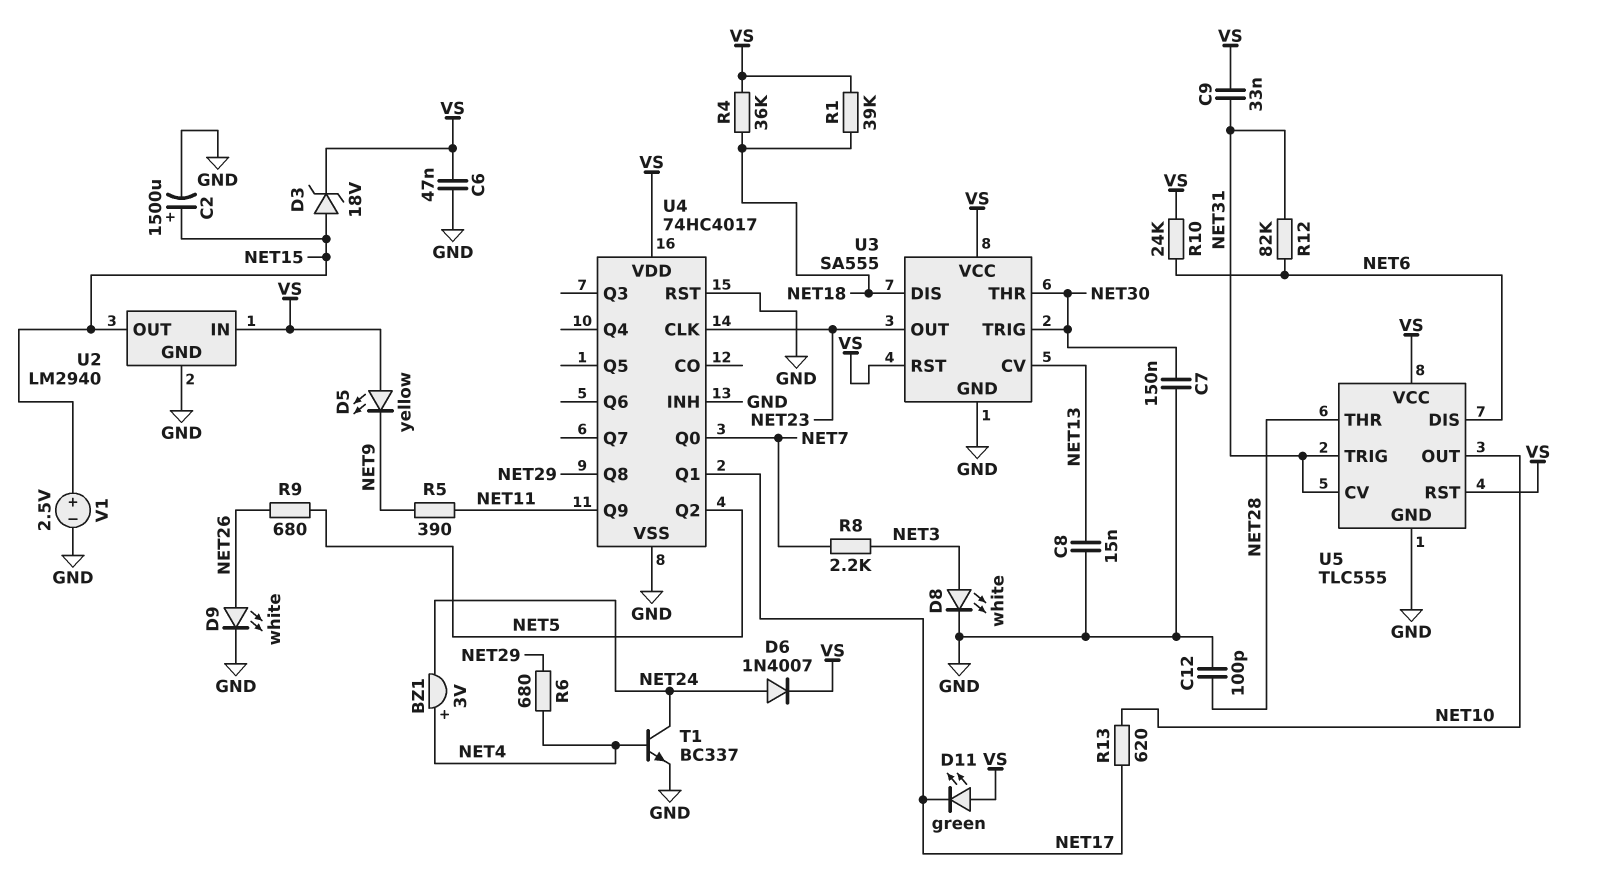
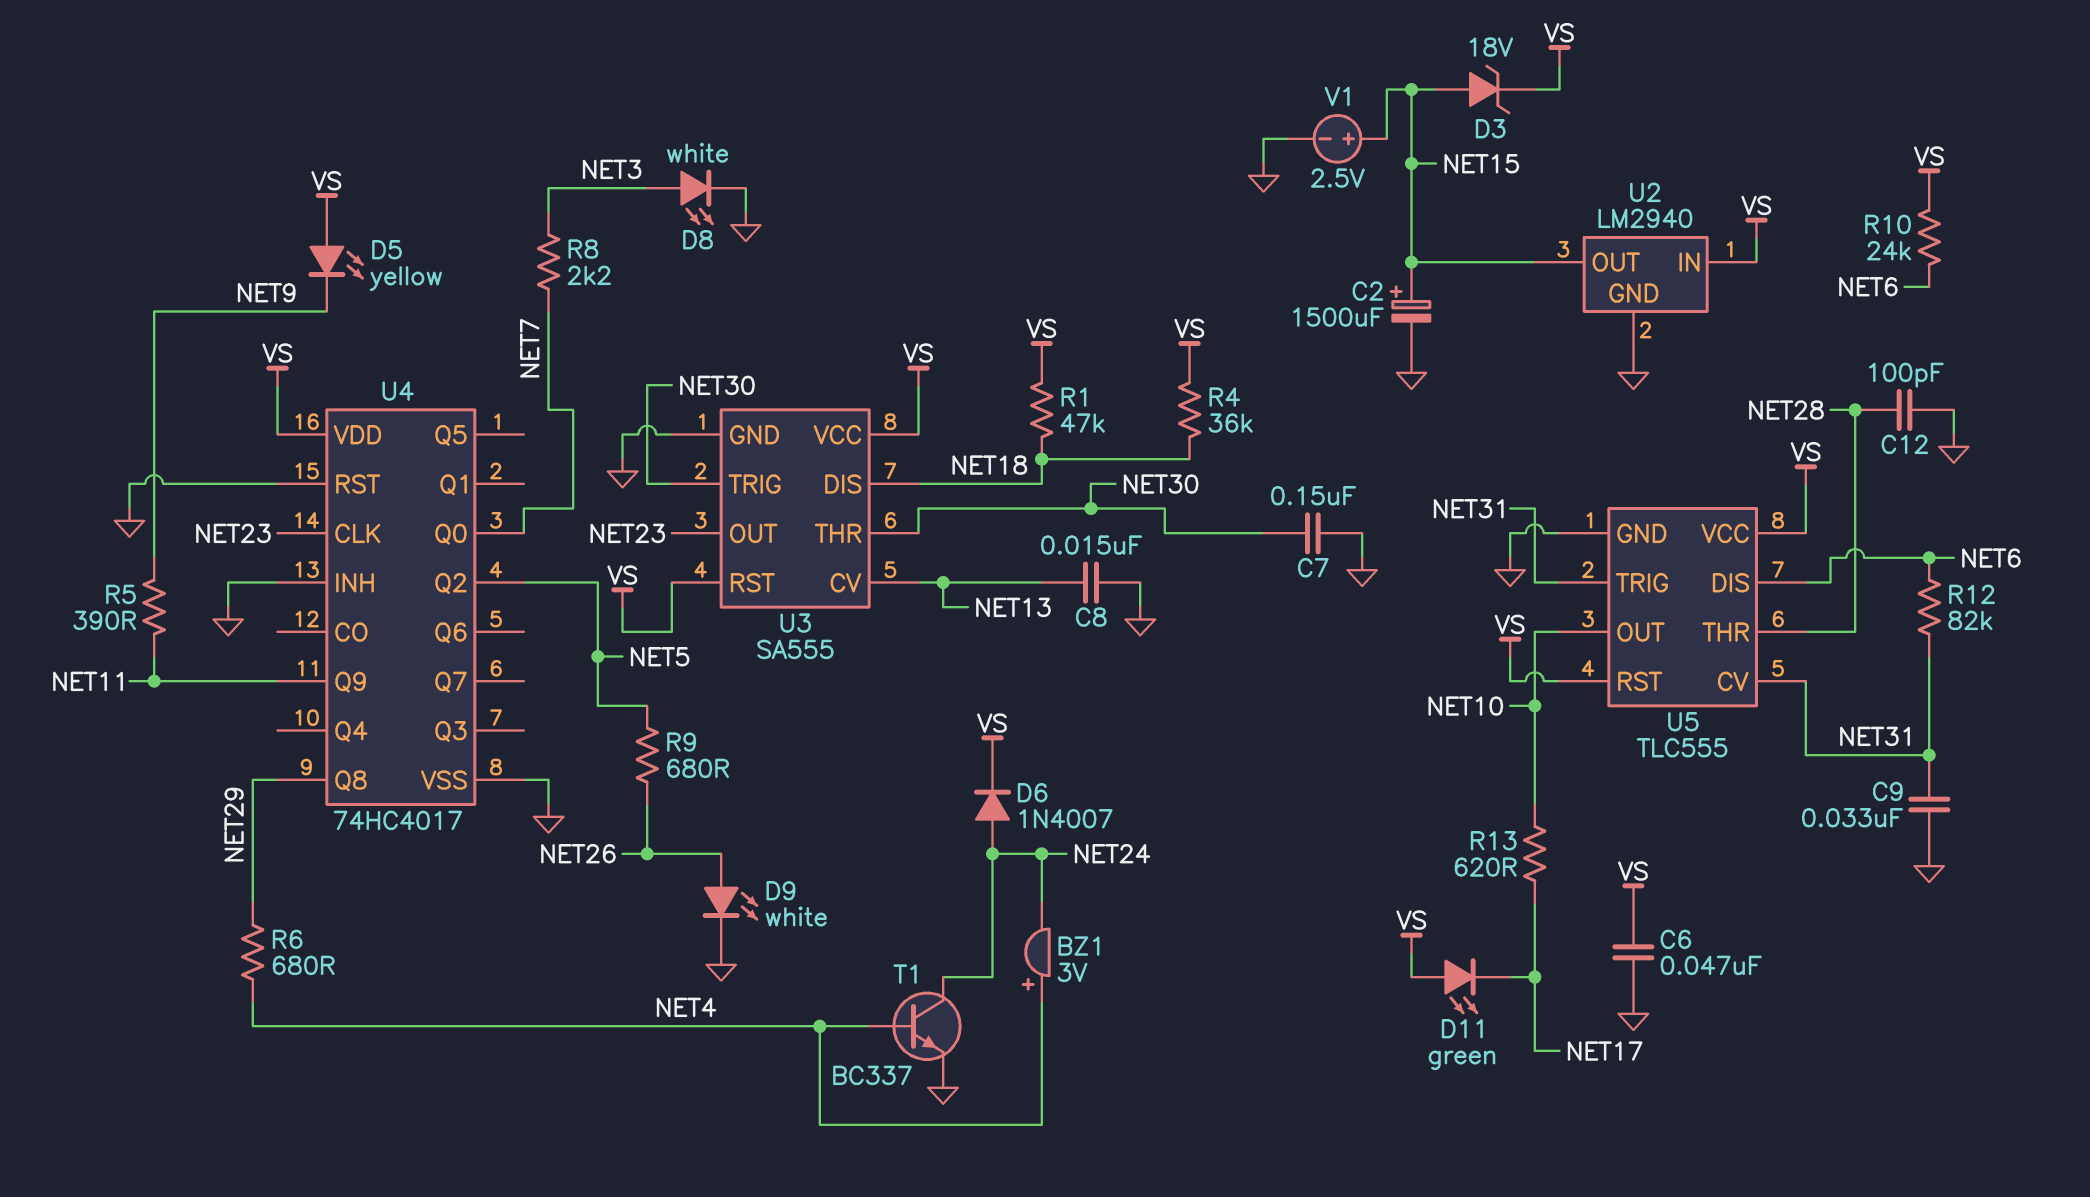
C9: 33nF (NET31, VS) -> 33nF (GND, NET31)
R1: 39k (NET18, VS) -> 47k (NET18, VS)
U4 pin Q1: NET17 -> none

